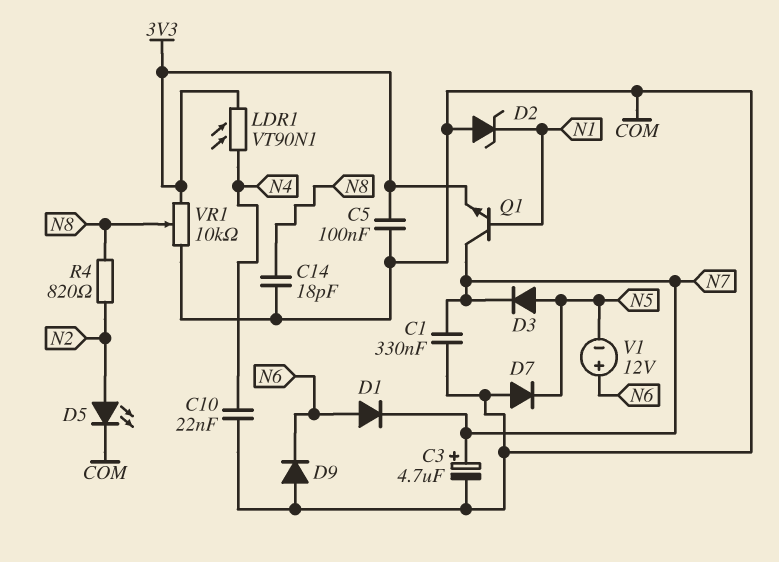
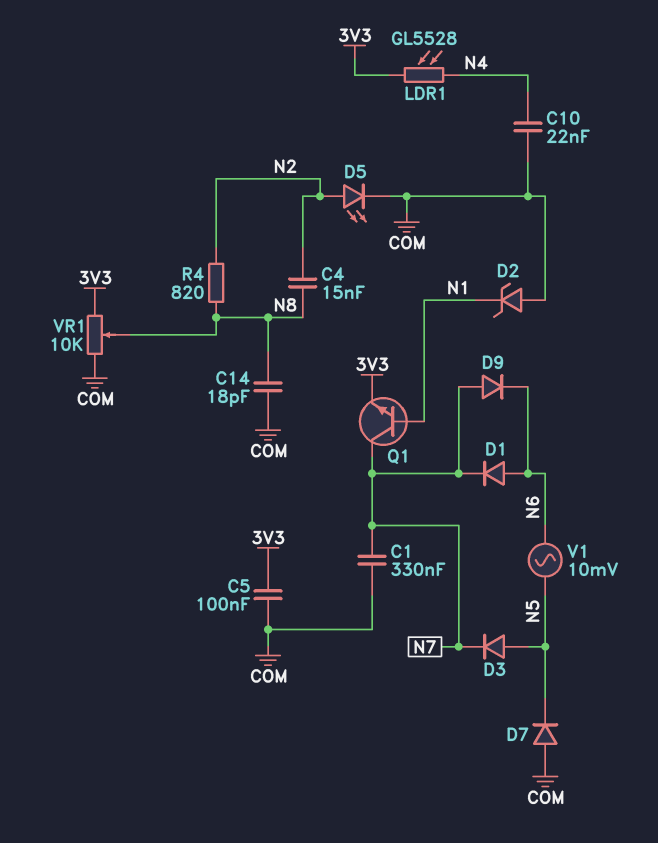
C3: 4.7uF (plus N7, minus COM) -> none
C4: none -> 15nF (N2, N8)
D9: diode (A COM, K N6) -> diode (A N7, K N6)
LDR1: VT90N1 (3V3, N4) -> GL5528 (3V3, N4)
V1: 12V (plus N6, minus N5) -> AC 10mV (N5, N6)

